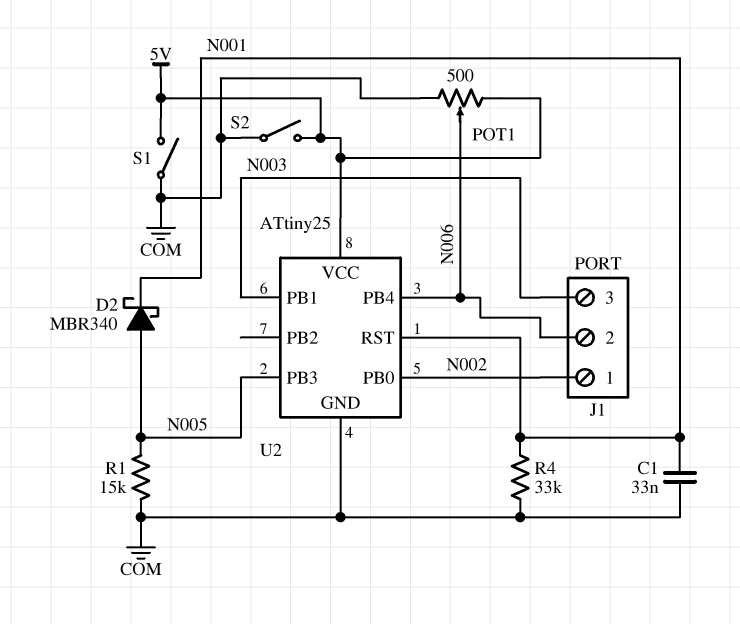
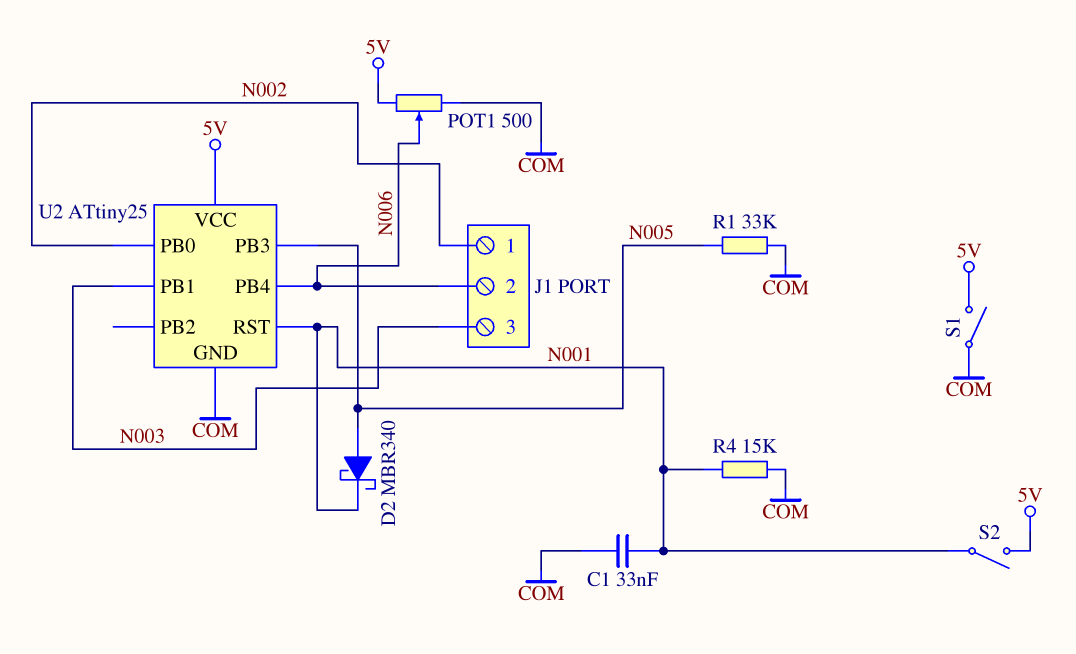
R1: 15k (COM, N005) -> 33k (COM, N005)
R4: 33k (COM, N001) -> 15k (COM, N001)
S2: switch (5V, COM) -> switch (5V, N001)

